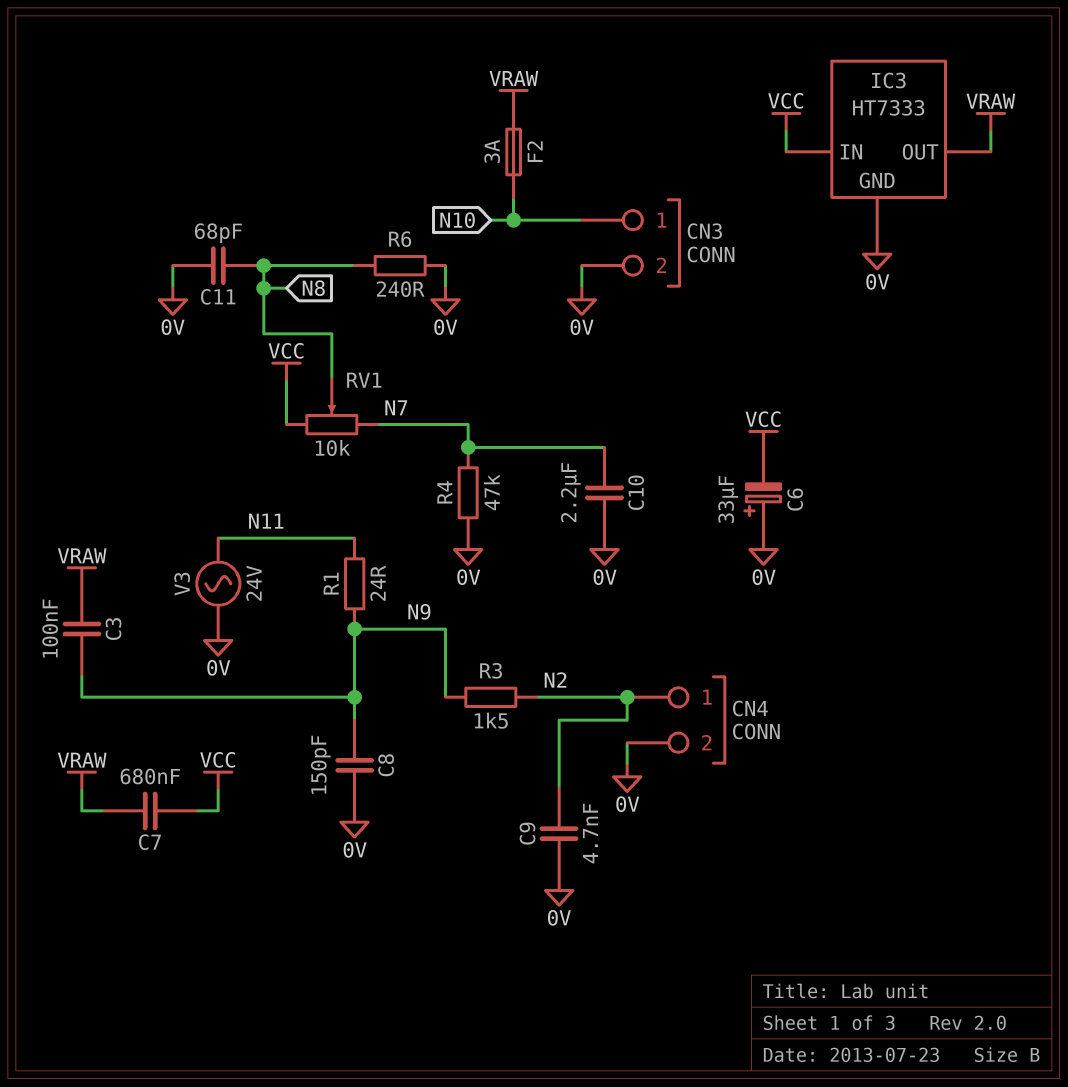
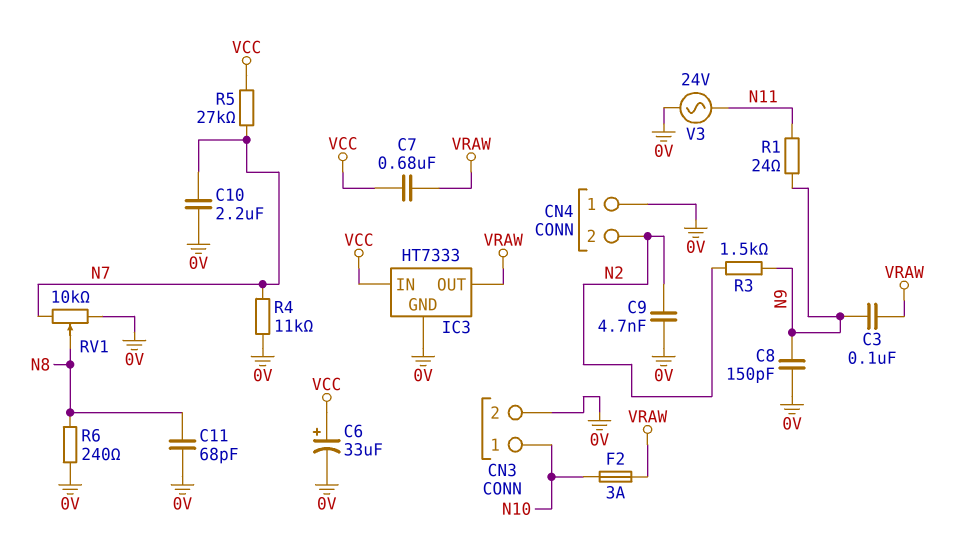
C6: 33uF (plus 0V, minus VCC) -> 33uF (plus VCC, minus 0V)
CN4 pin 1: N2 -> 0V
CN4 pin 2: 0V -> N2
R4: 47k (0V, N7) -> 11k (0V, N7)
R5: none -> 27k (N7, VCC)
RV1: 10k (N7, VCC, wiper N8) -> 10k (0V, N7, wiper N8)

